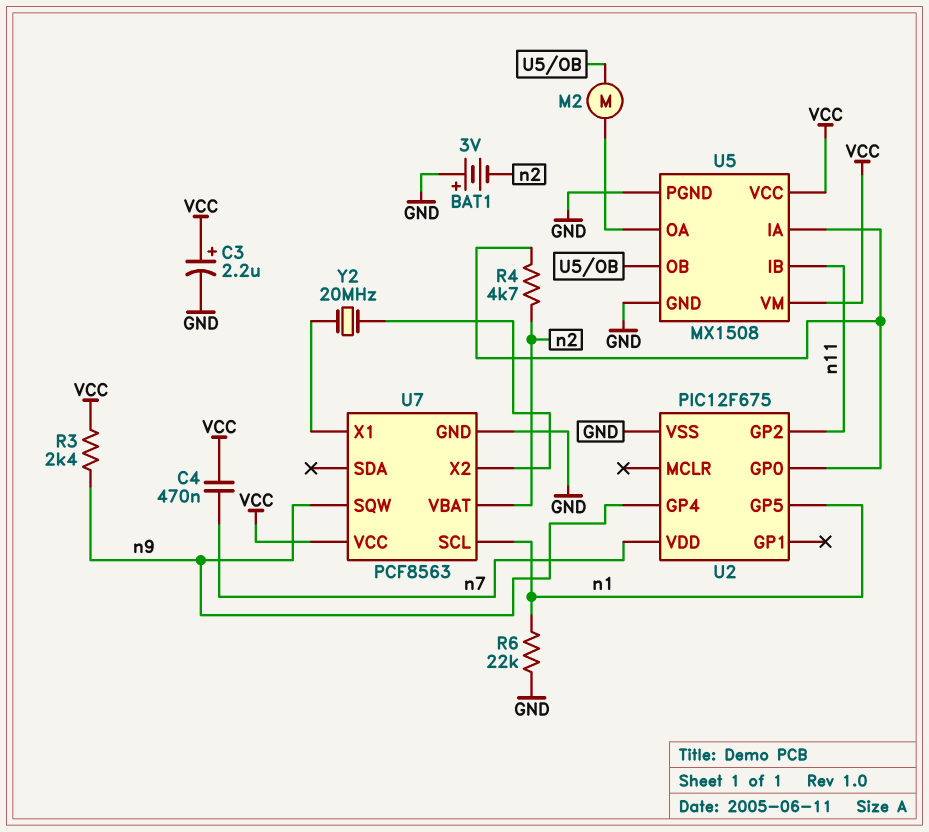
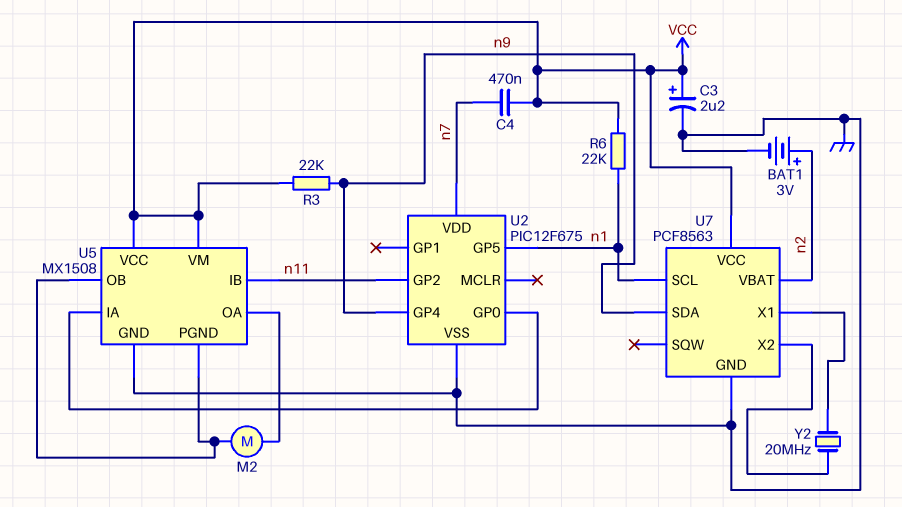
BAT1: 3V (plus GND, minus n2) -> 3V (plus n2, minus GND)
R3: 2.4k (VCC, n9) -> 22k (VCC, n9)
R4: 4.7k (U2/GP0, n2) -> none
R6: 22k (GND, n1) -> 22k (VCC, n1)
U5 pin PGND: GND -> U5/OB
U7 pin SDA: none -> n9
U7 pin SQW: n9 -> none

